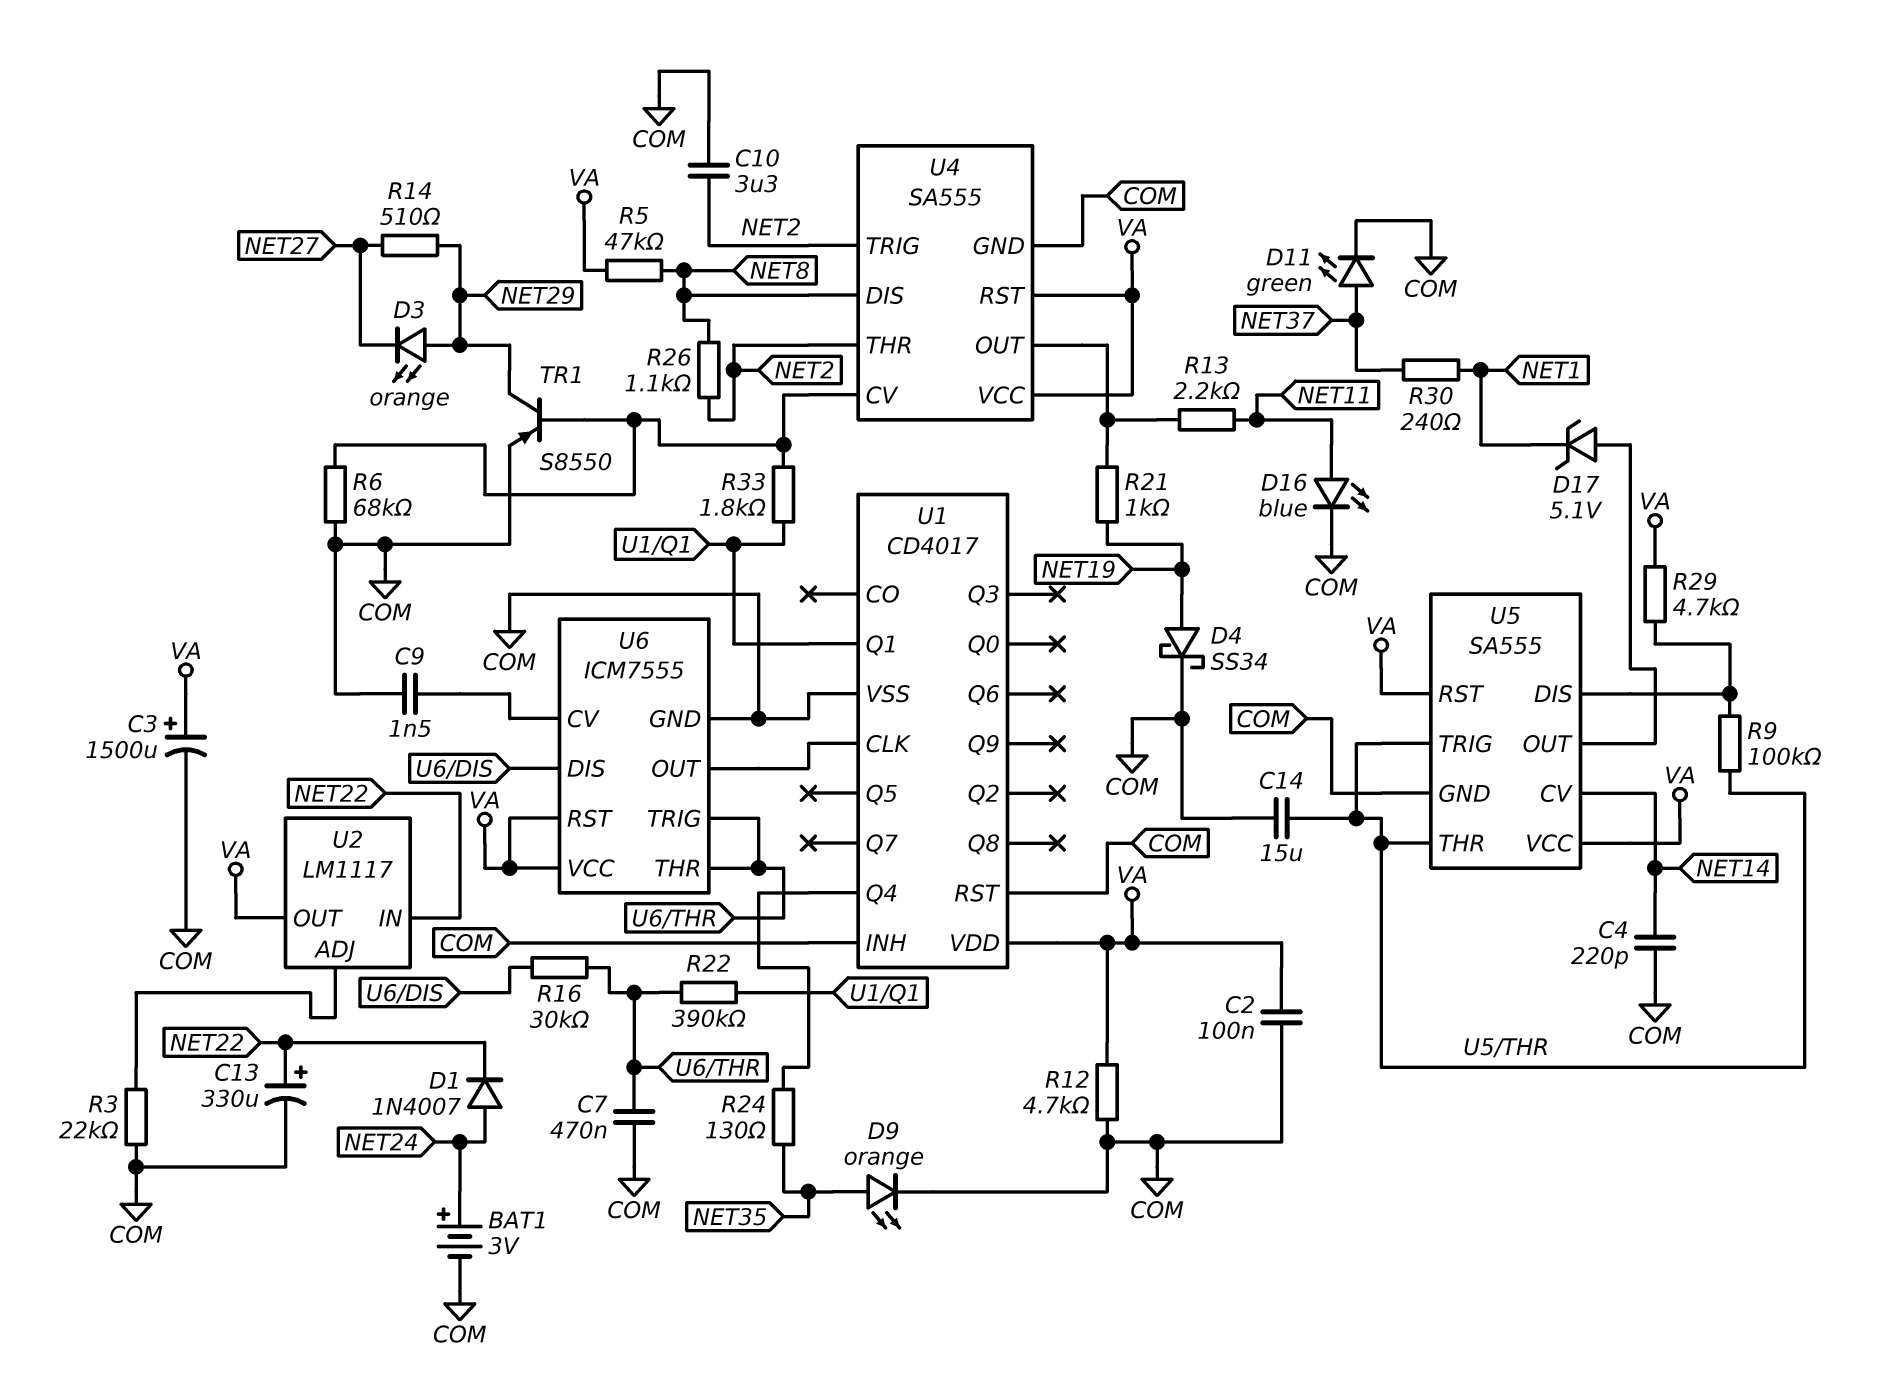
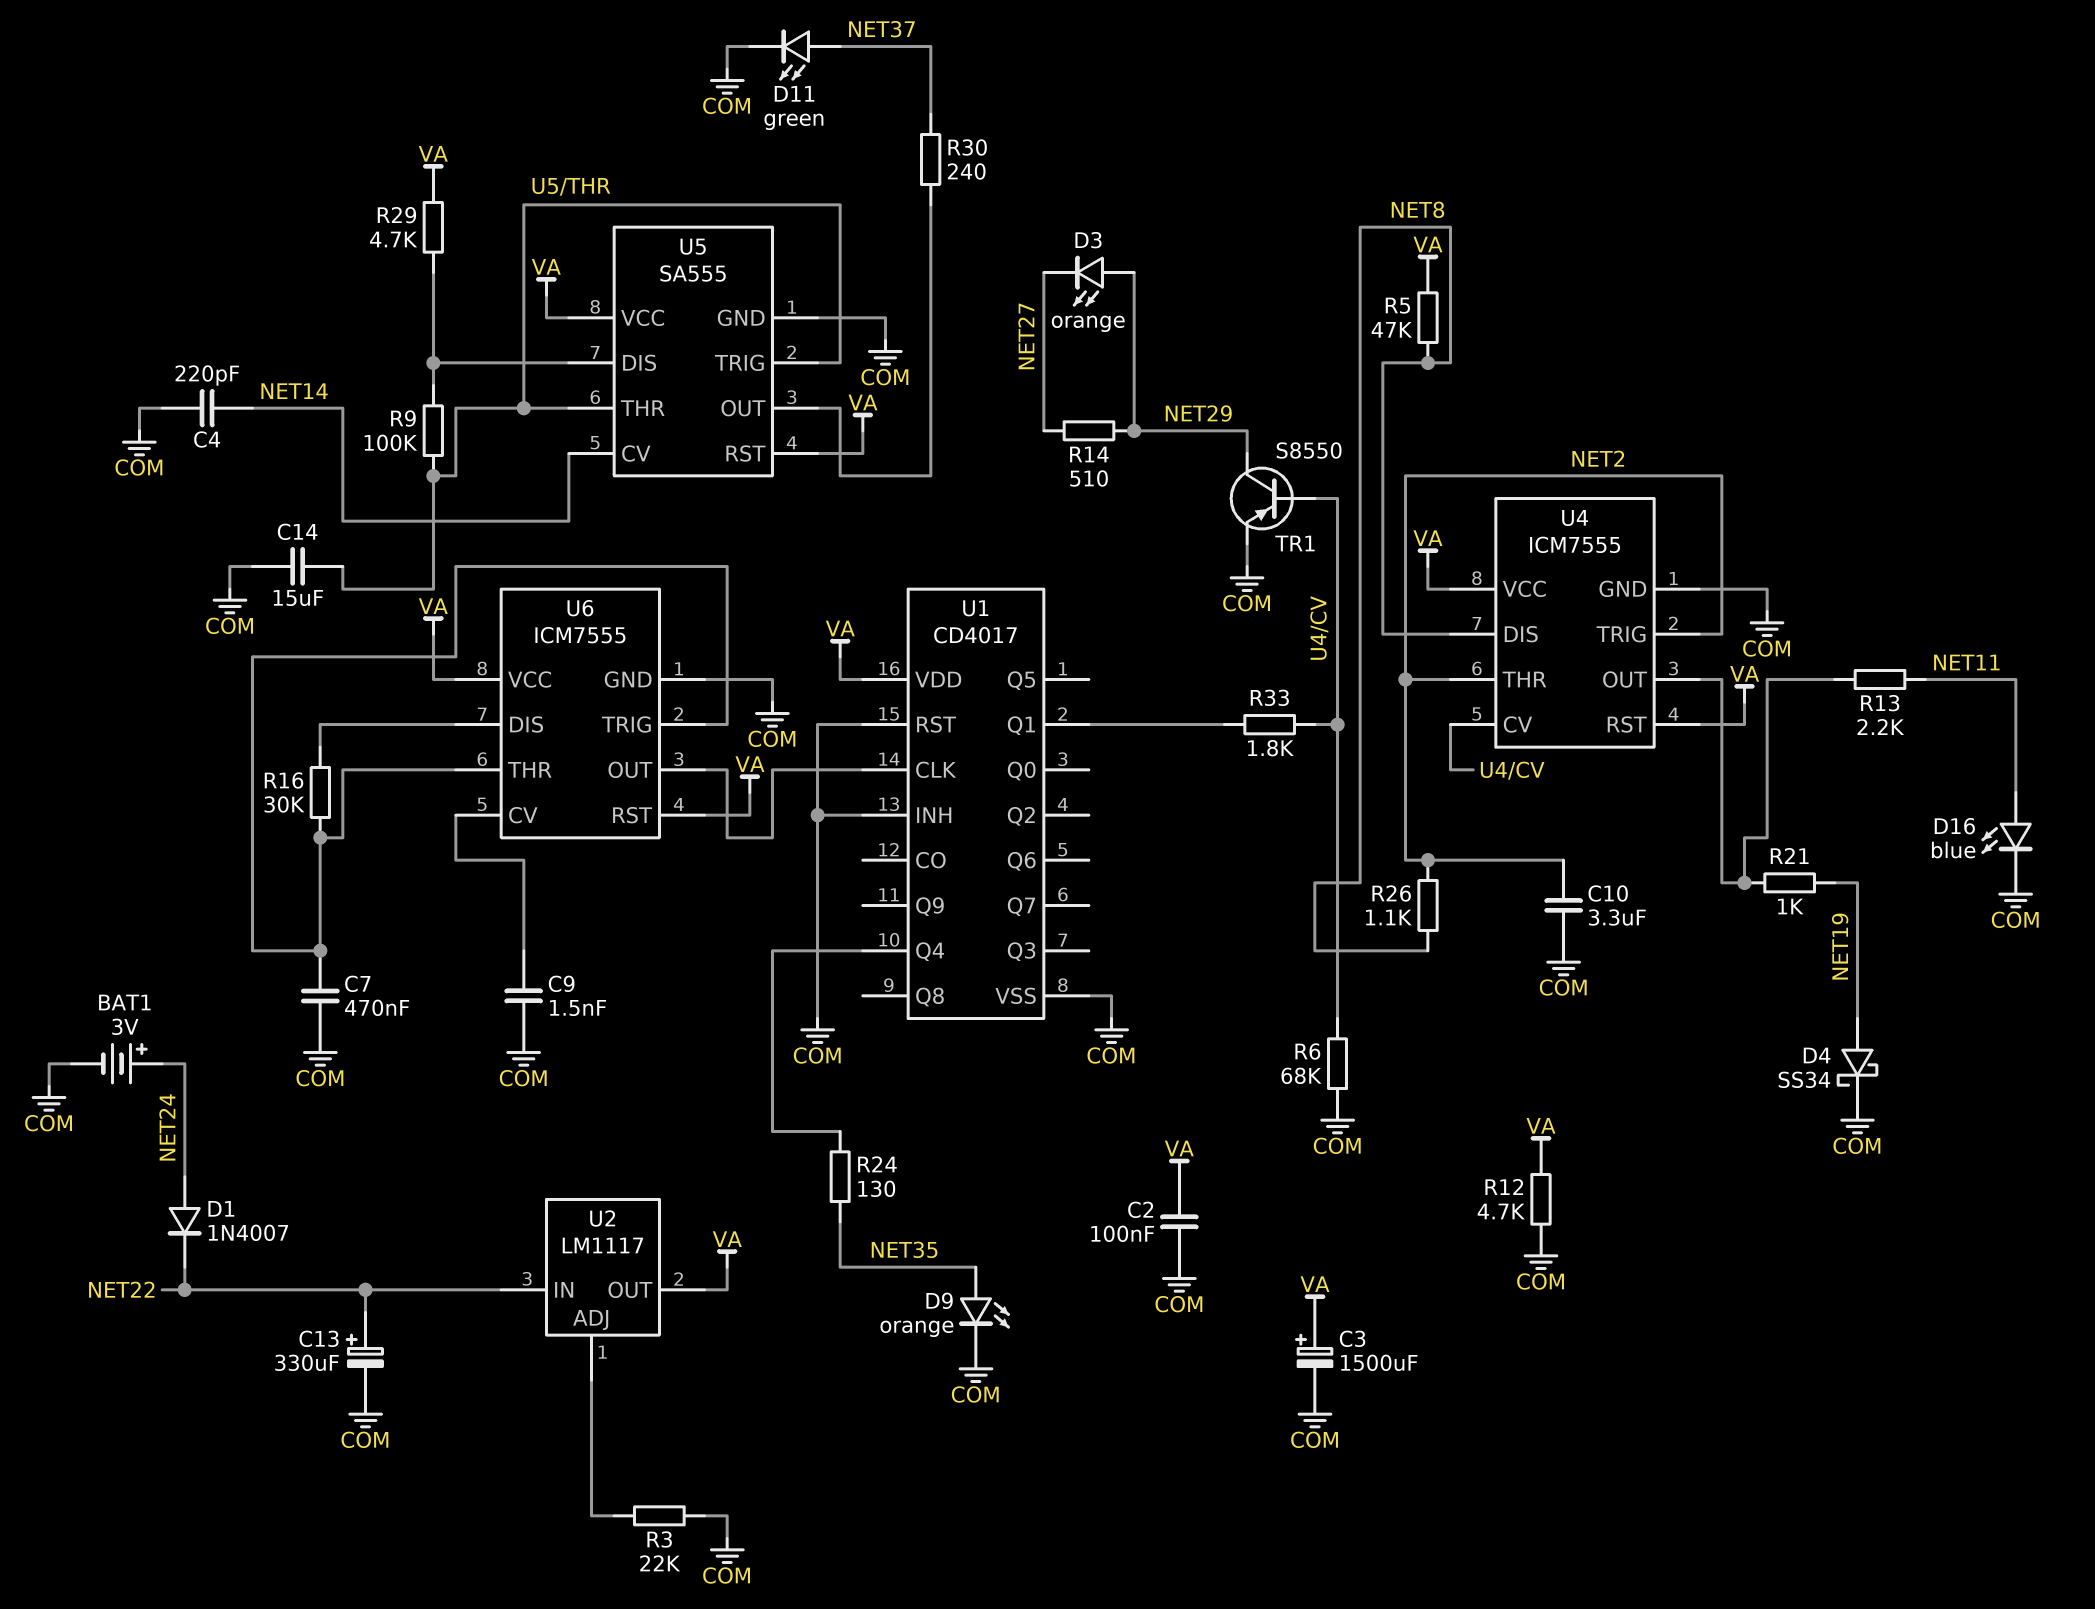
D17: zener 5.1V (A U5/OUT, K NET1) -> none
R22: 390k (U1/Q1, U6/THR) -> none
R30: 240 (NET1, NET37) -> 240 (NET37, U5/OUT)
U4: SA555 -> ICM7555

